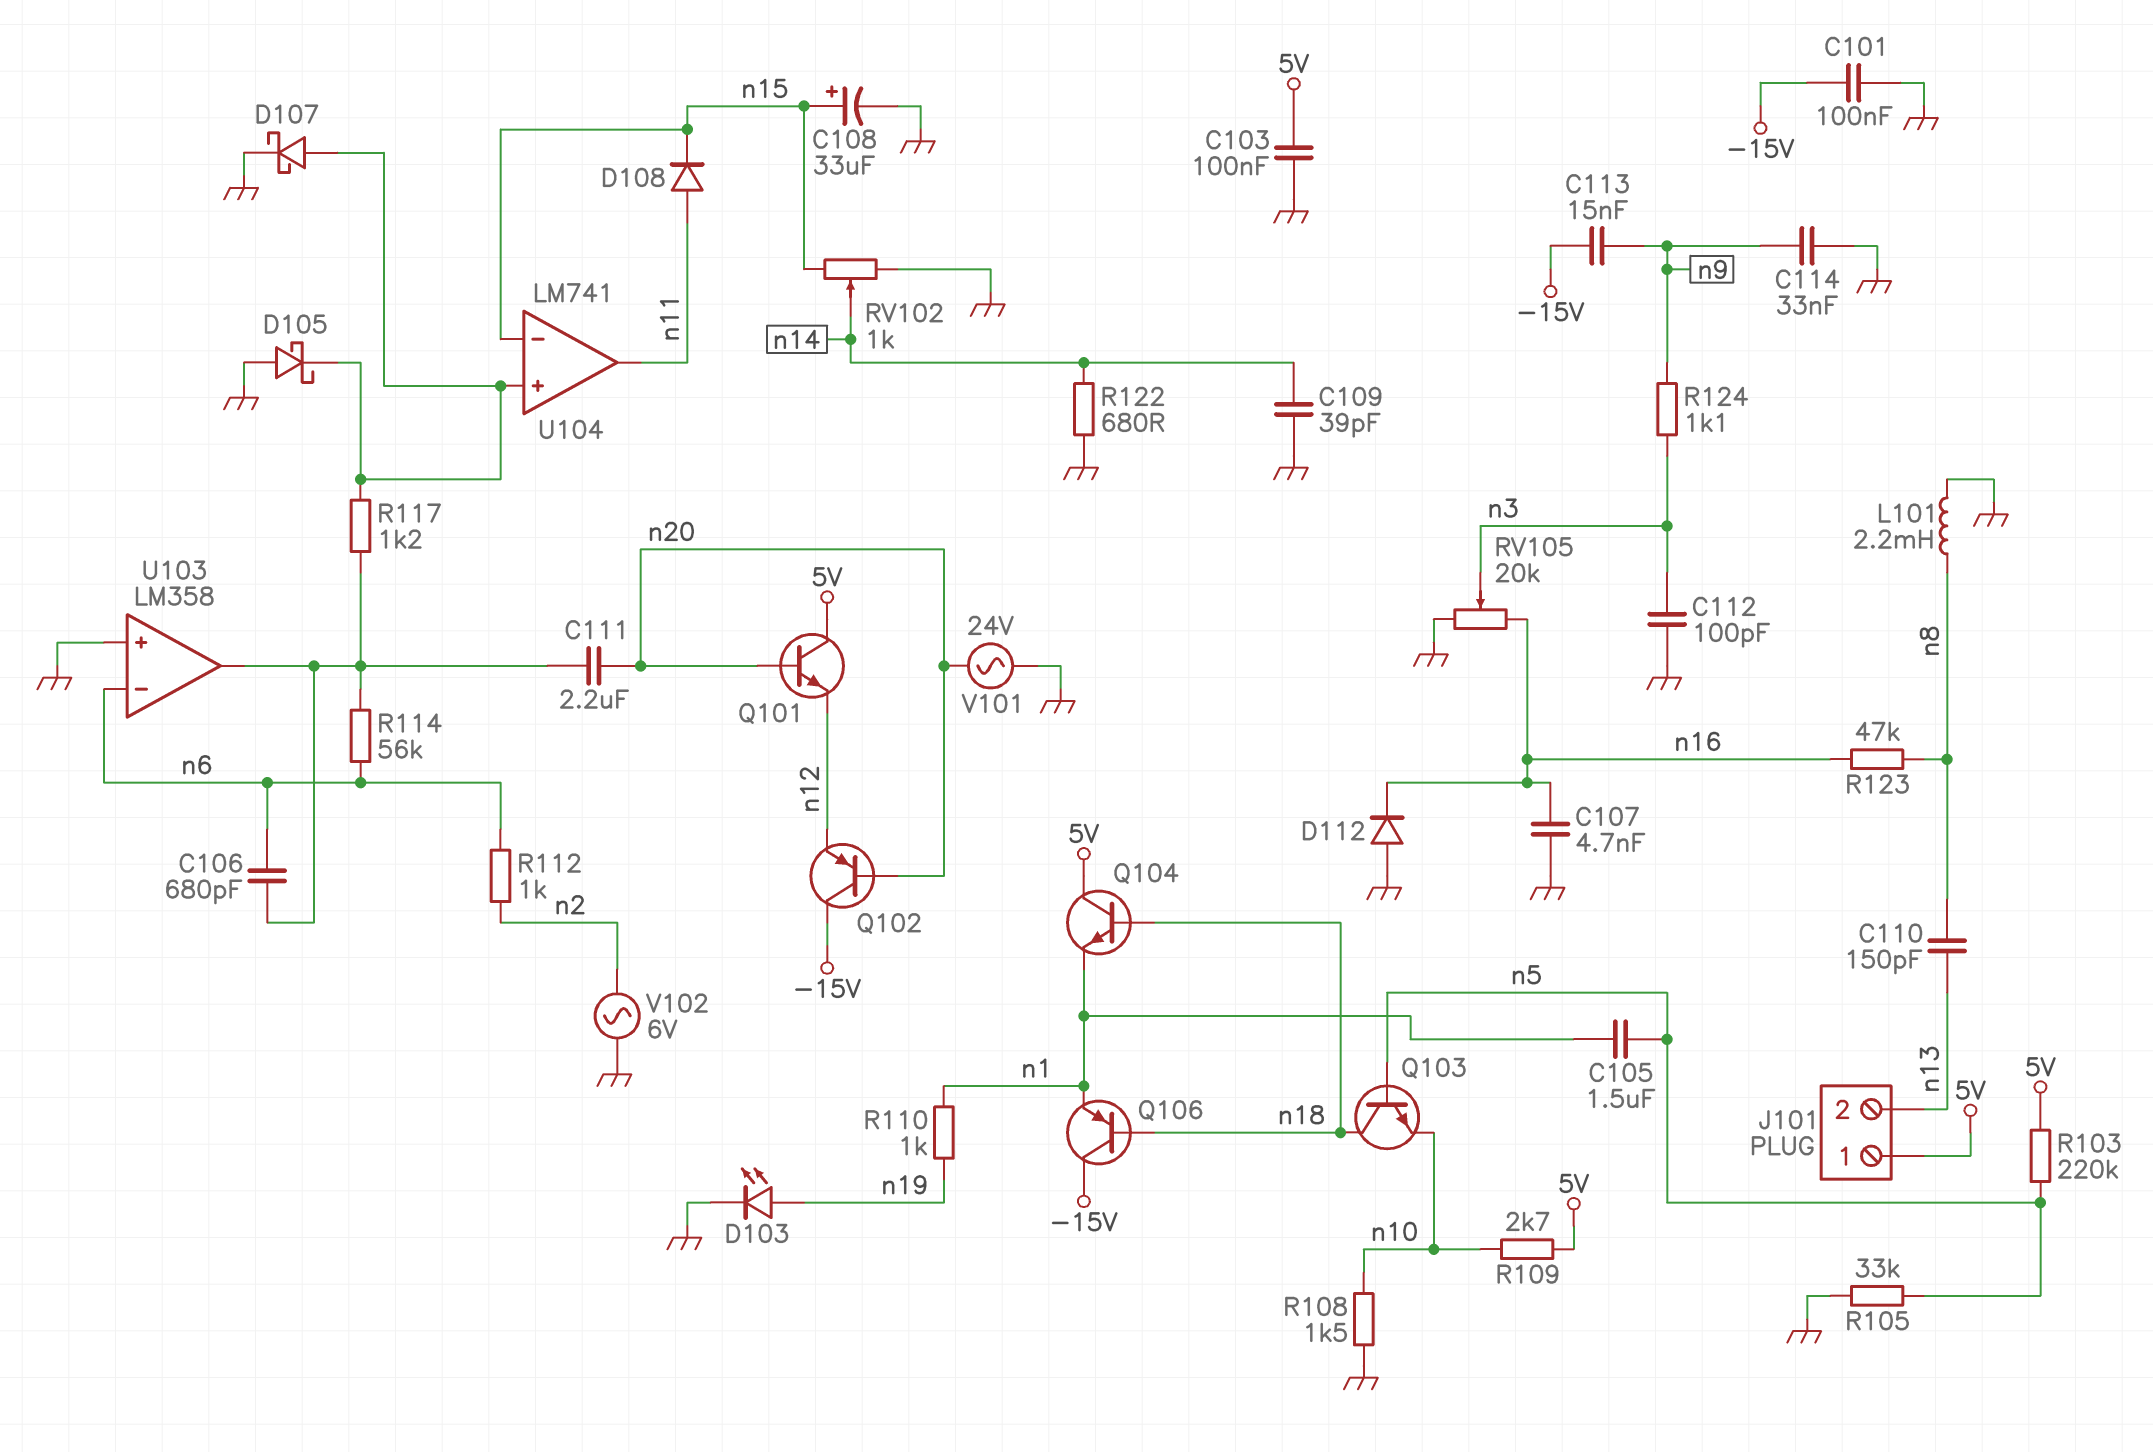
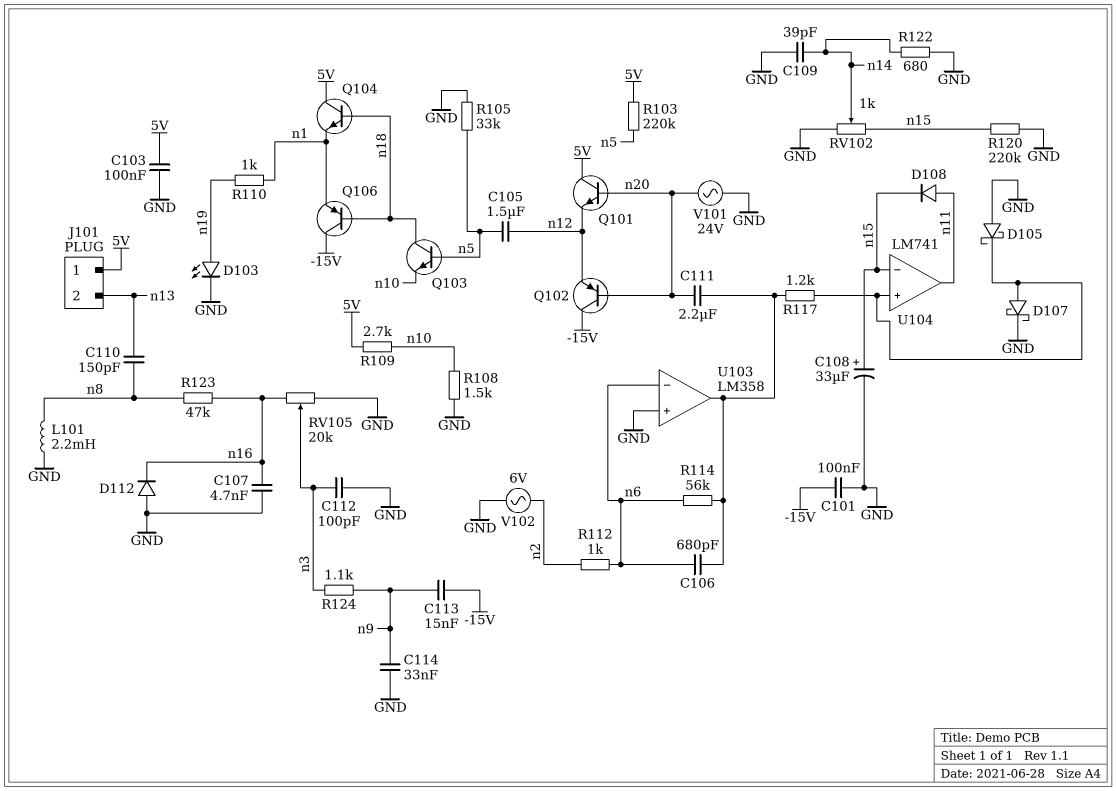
C105: 1.5uF (n1, n5) -> 1.5uF (n5, n12)
R120: none -> 220k (GND, n15)

